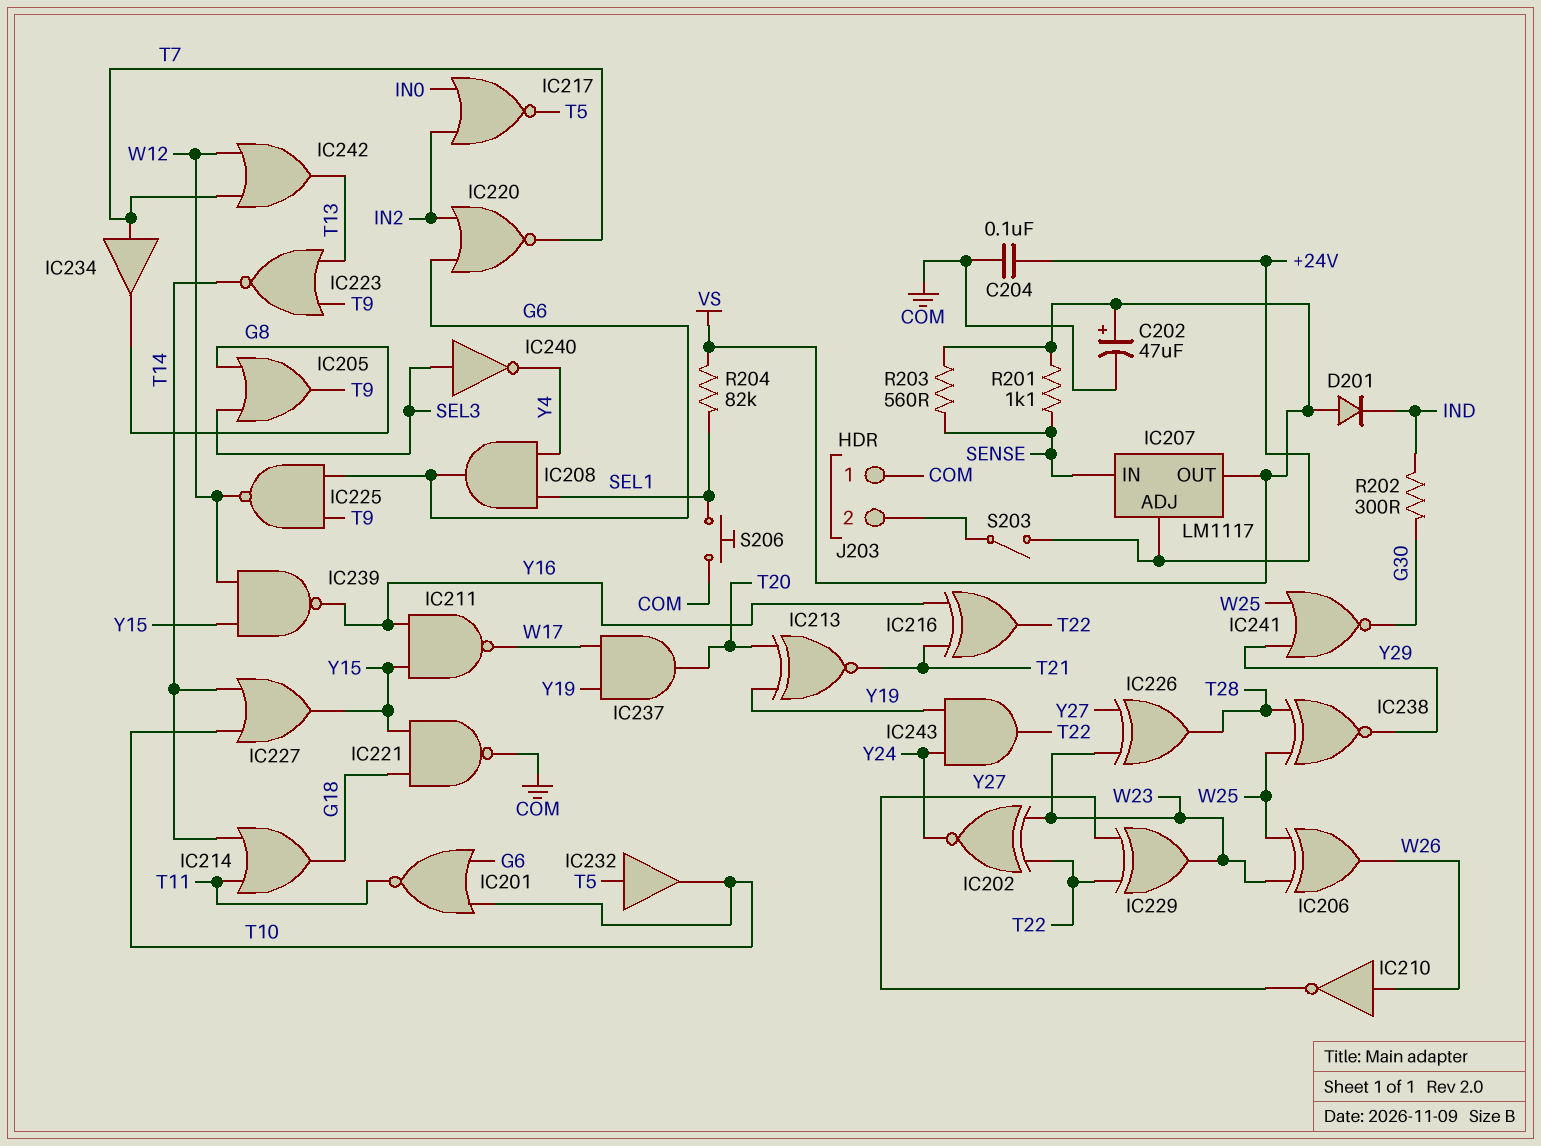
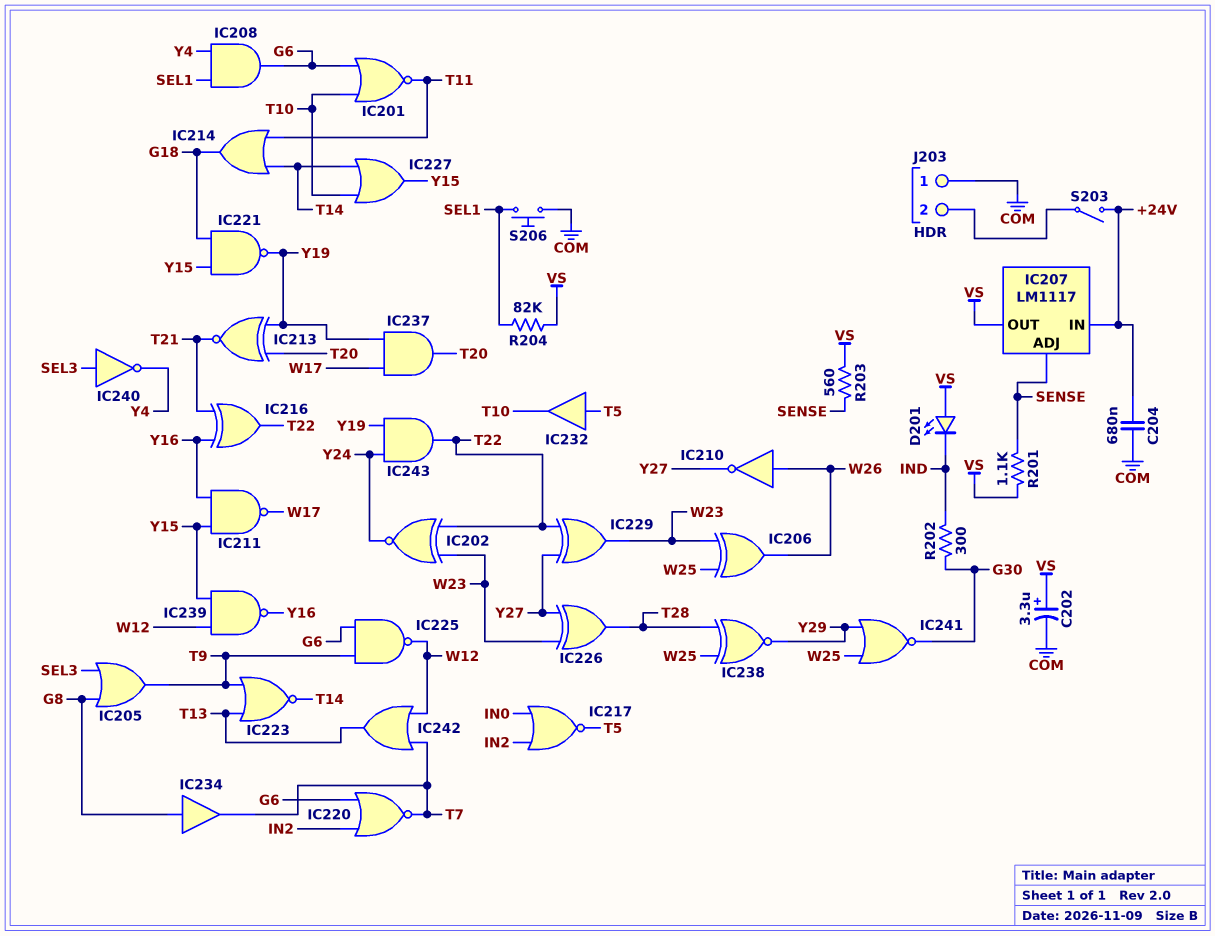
C202: 47uF (plus VS, minus COM) -> 3.3uF (plus VS, minus COM)
C204: 100nF (+24V, COM) -> 680nF (+24V, COM)
D201: diode (A VS, K IND) -> LED (A VS, K IND)
IC207 pin ADJ: +24V -> SENSE
IC207 pin IN: SENSE -> +24V
IC221: NAND (in G18, in Y15, out COM) -> NAND (in G18, in Y15, out Y19)
IC234: buffer (in T7, out G8) -> buffer (in G8, out T7)

